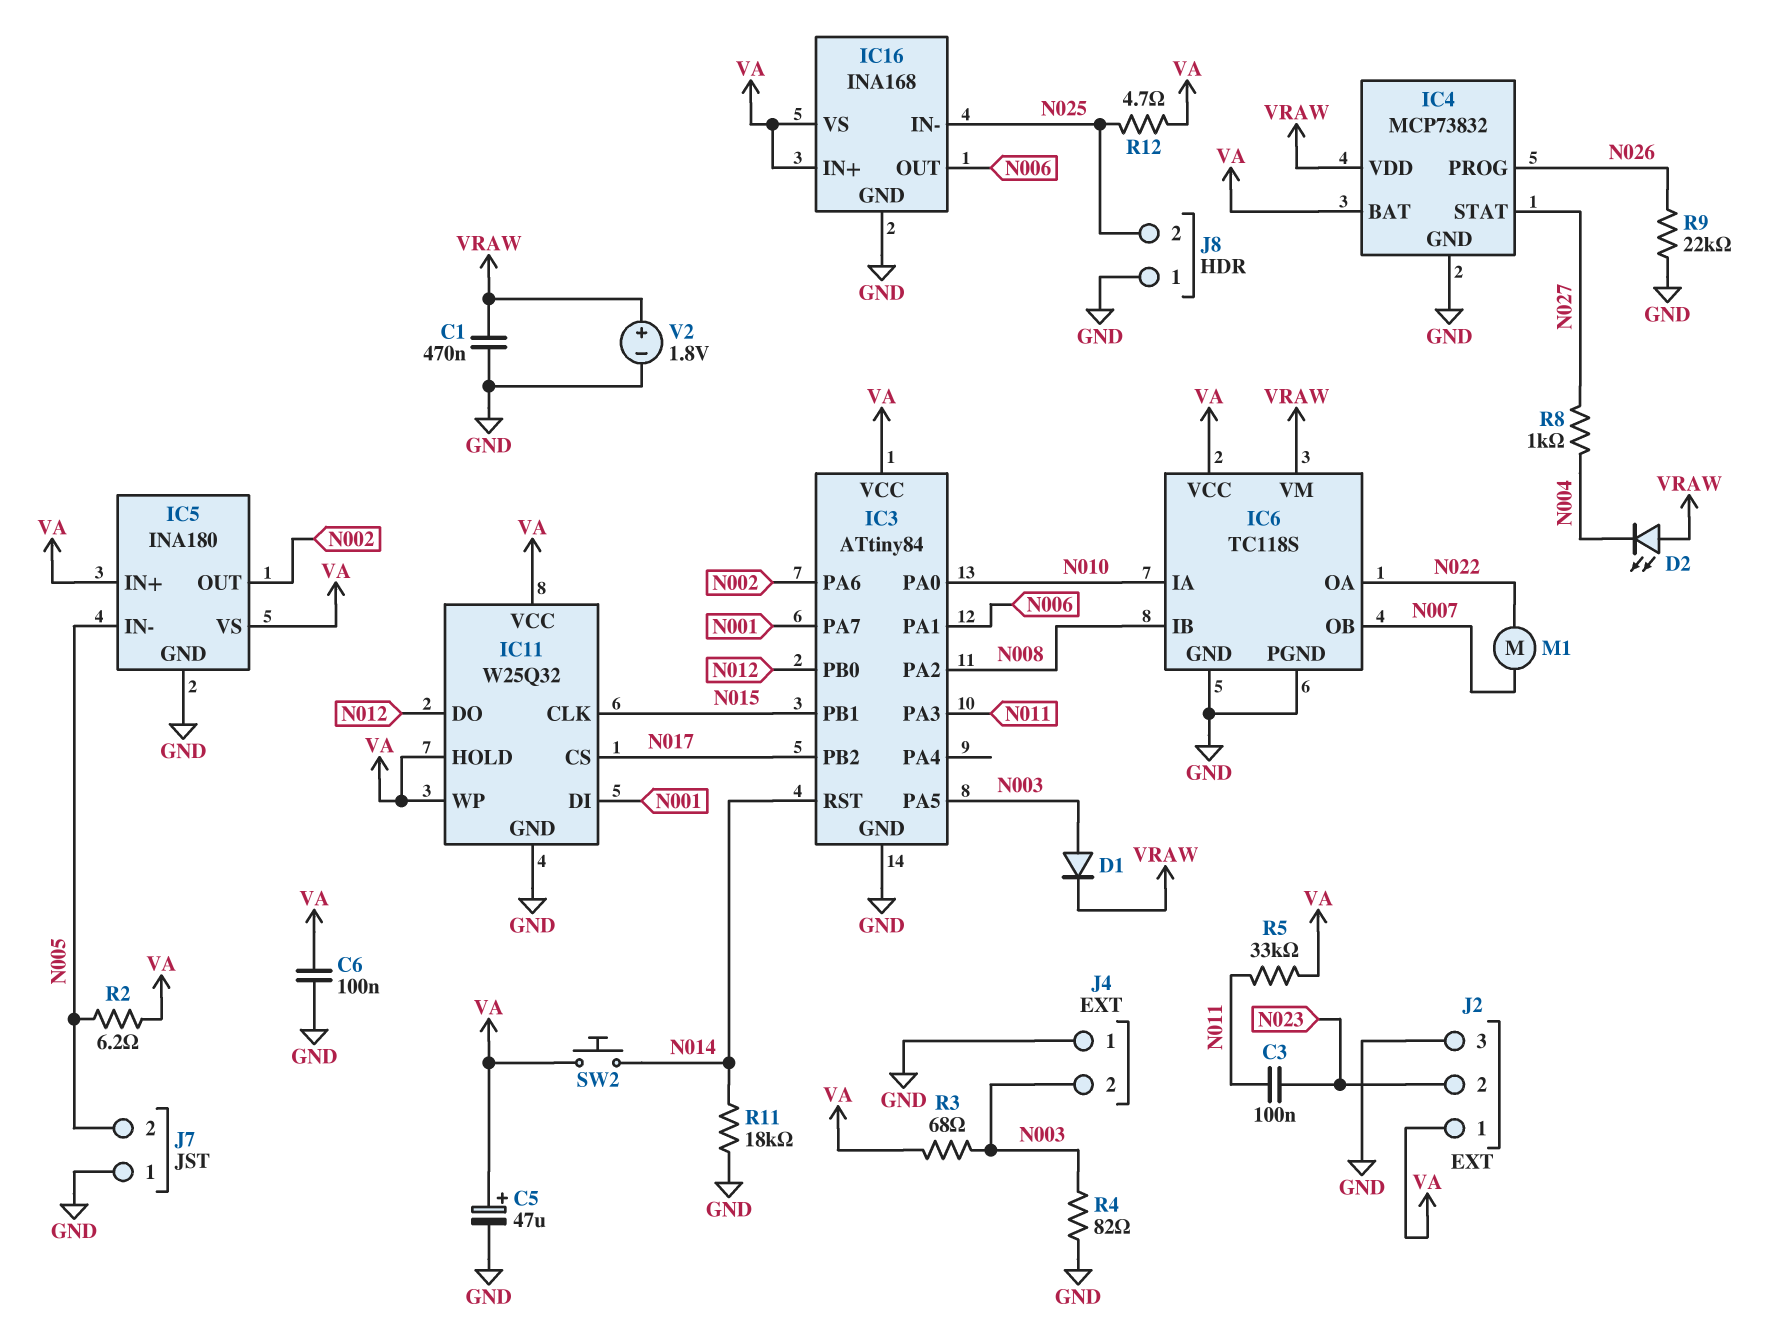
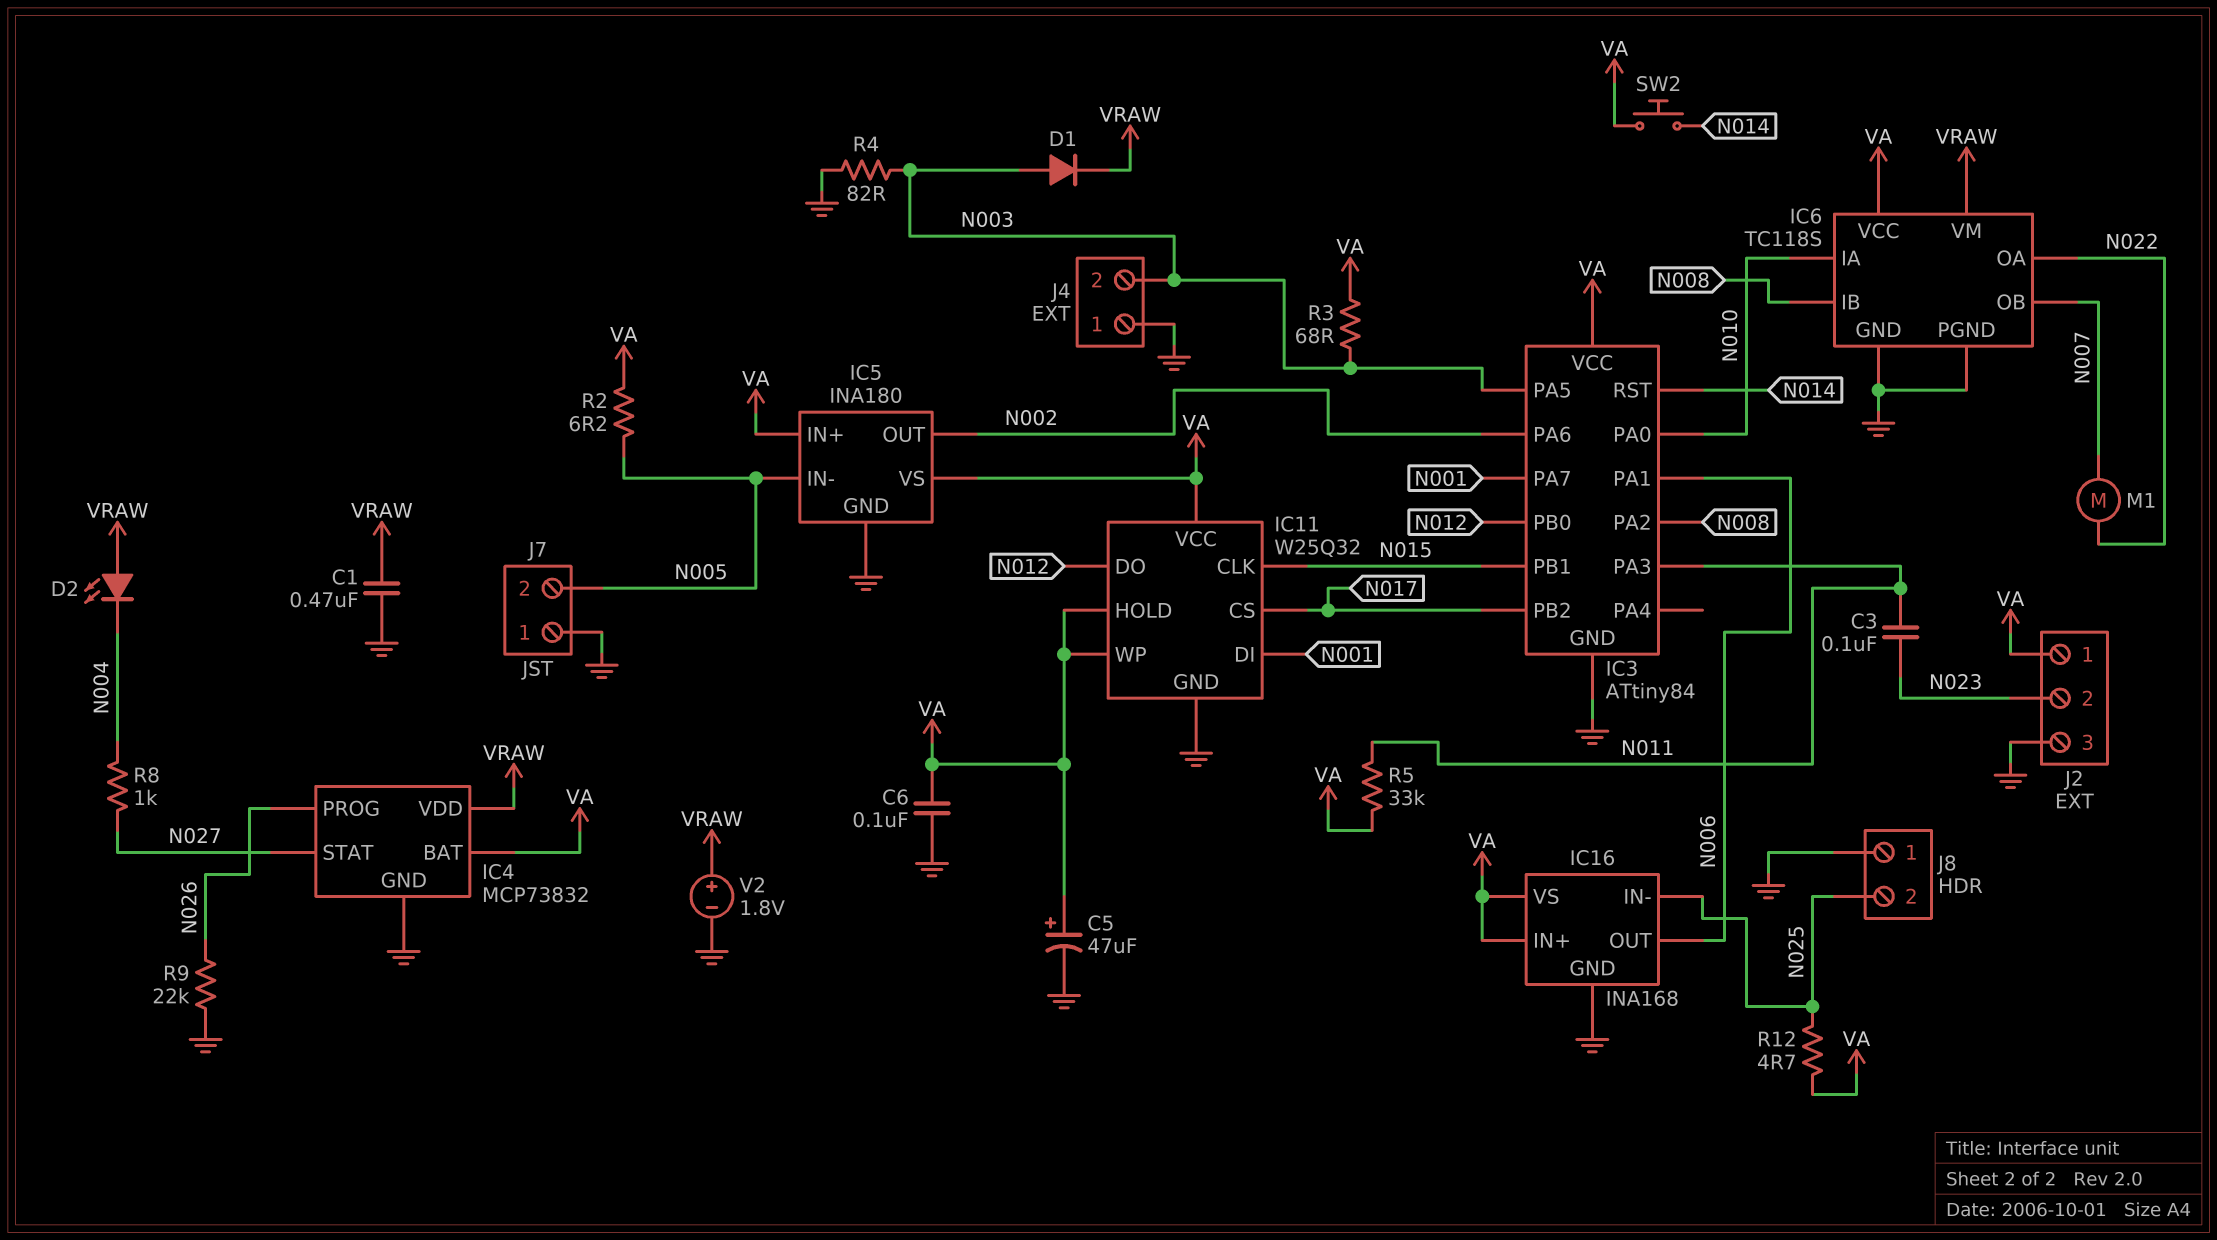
R11: 18k (GND, N014) -> none

